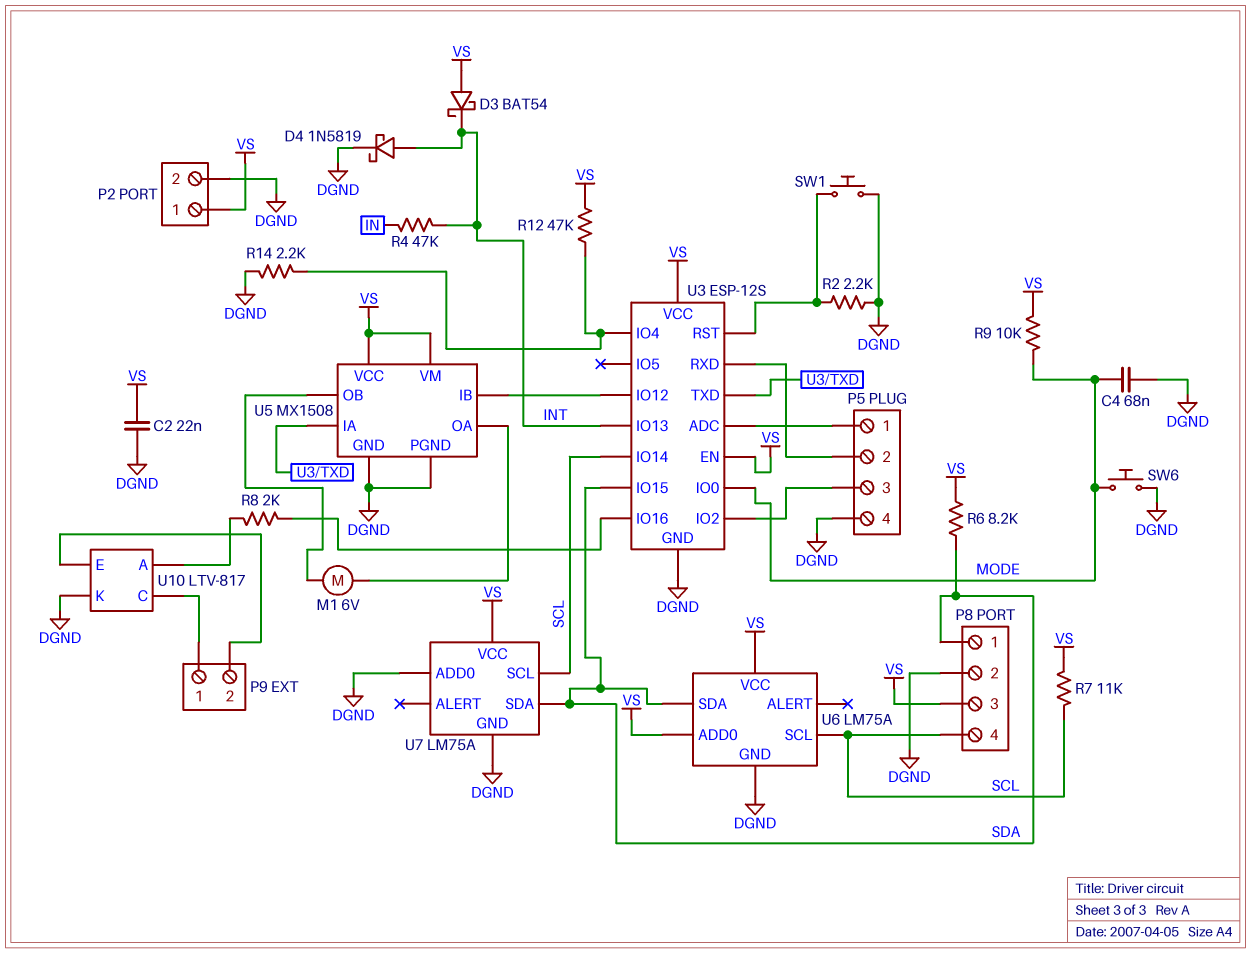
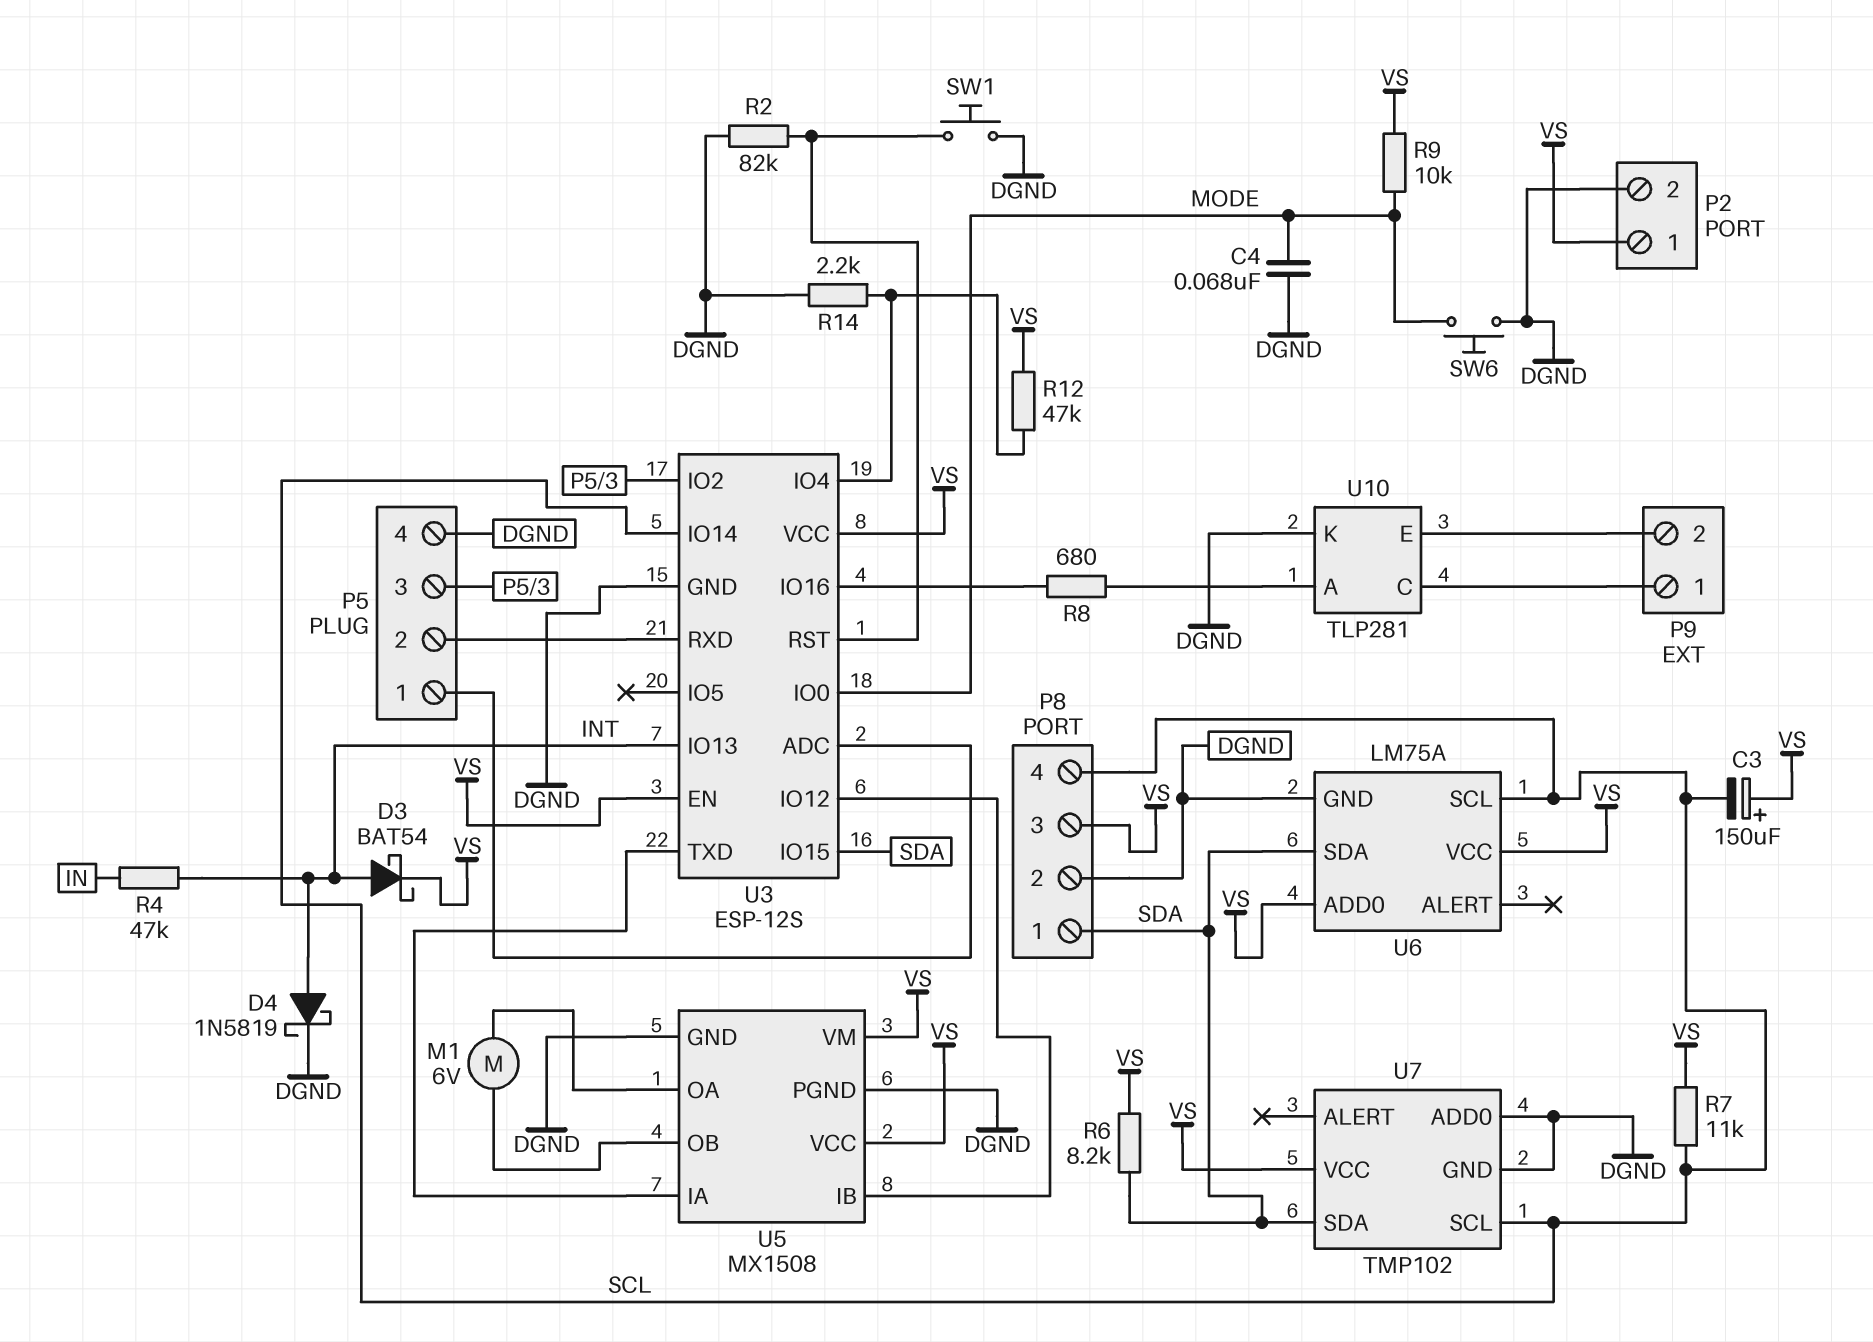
C2: 22nF (DGND, VS) -> none
C3: none -> 150uF (plus VS, minus SCL)
D3: schottky BAT54 (A VS, K INT) -> schottky BAT54 (A INT, K VS)
R2: 2.2k (DGND, U3/RST) -> 82k (DGND, U3/RST)
R8: 2k (U3/IO16, U10/A) -> 680 (U3/IO16, U10/A)
U7: LM75A -> TMP102
U10: LTV-817 -> TLP281

